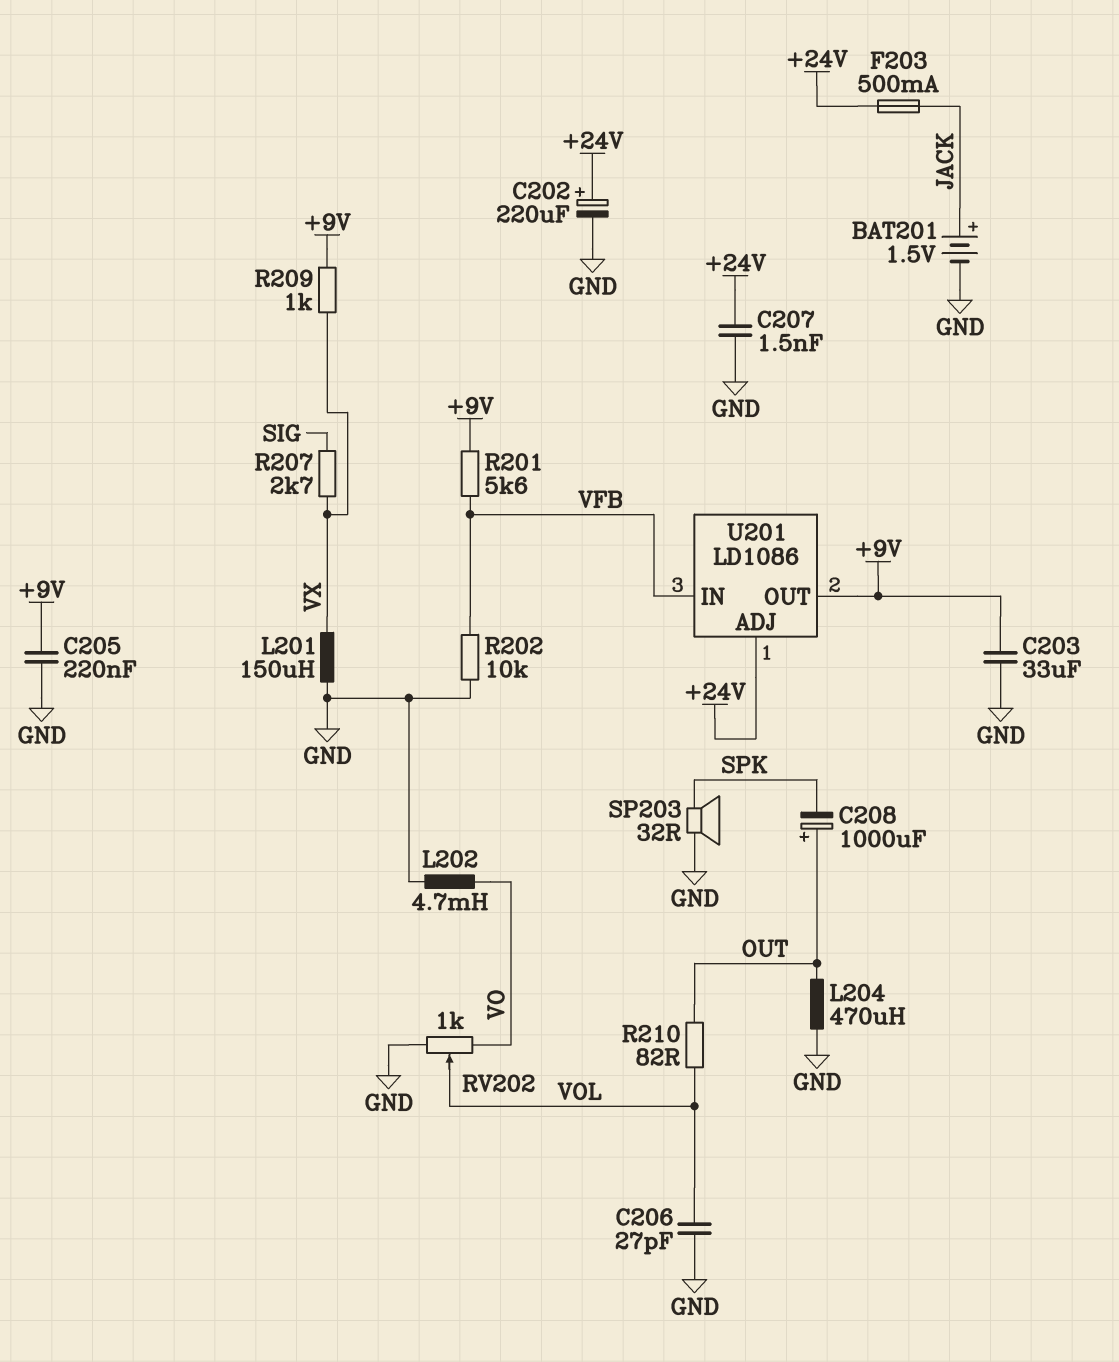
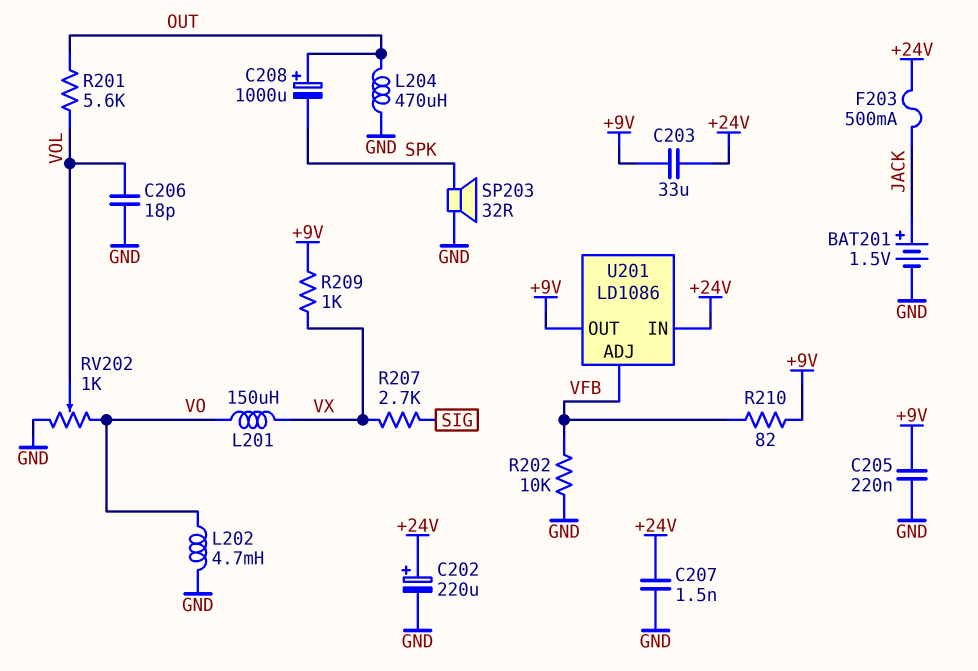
C203: 33uF (+9V, GND) -> 33uF (+9V, +24V)
C206: 27pF (GND, VOL) -> 18pF (GND, VOL)
L201: 150uH (GND, VX) -> 150uH (VO, VX)
R201: 5.6k (+9V, VFB) -> 5.6k (OUT, VOL)
R210: 82 (OUT, VOL) -> 82 (+9V, VFB)
U201 pin ADJ: +24V -> VFB
U201 pin IN: VFB -> +24V

